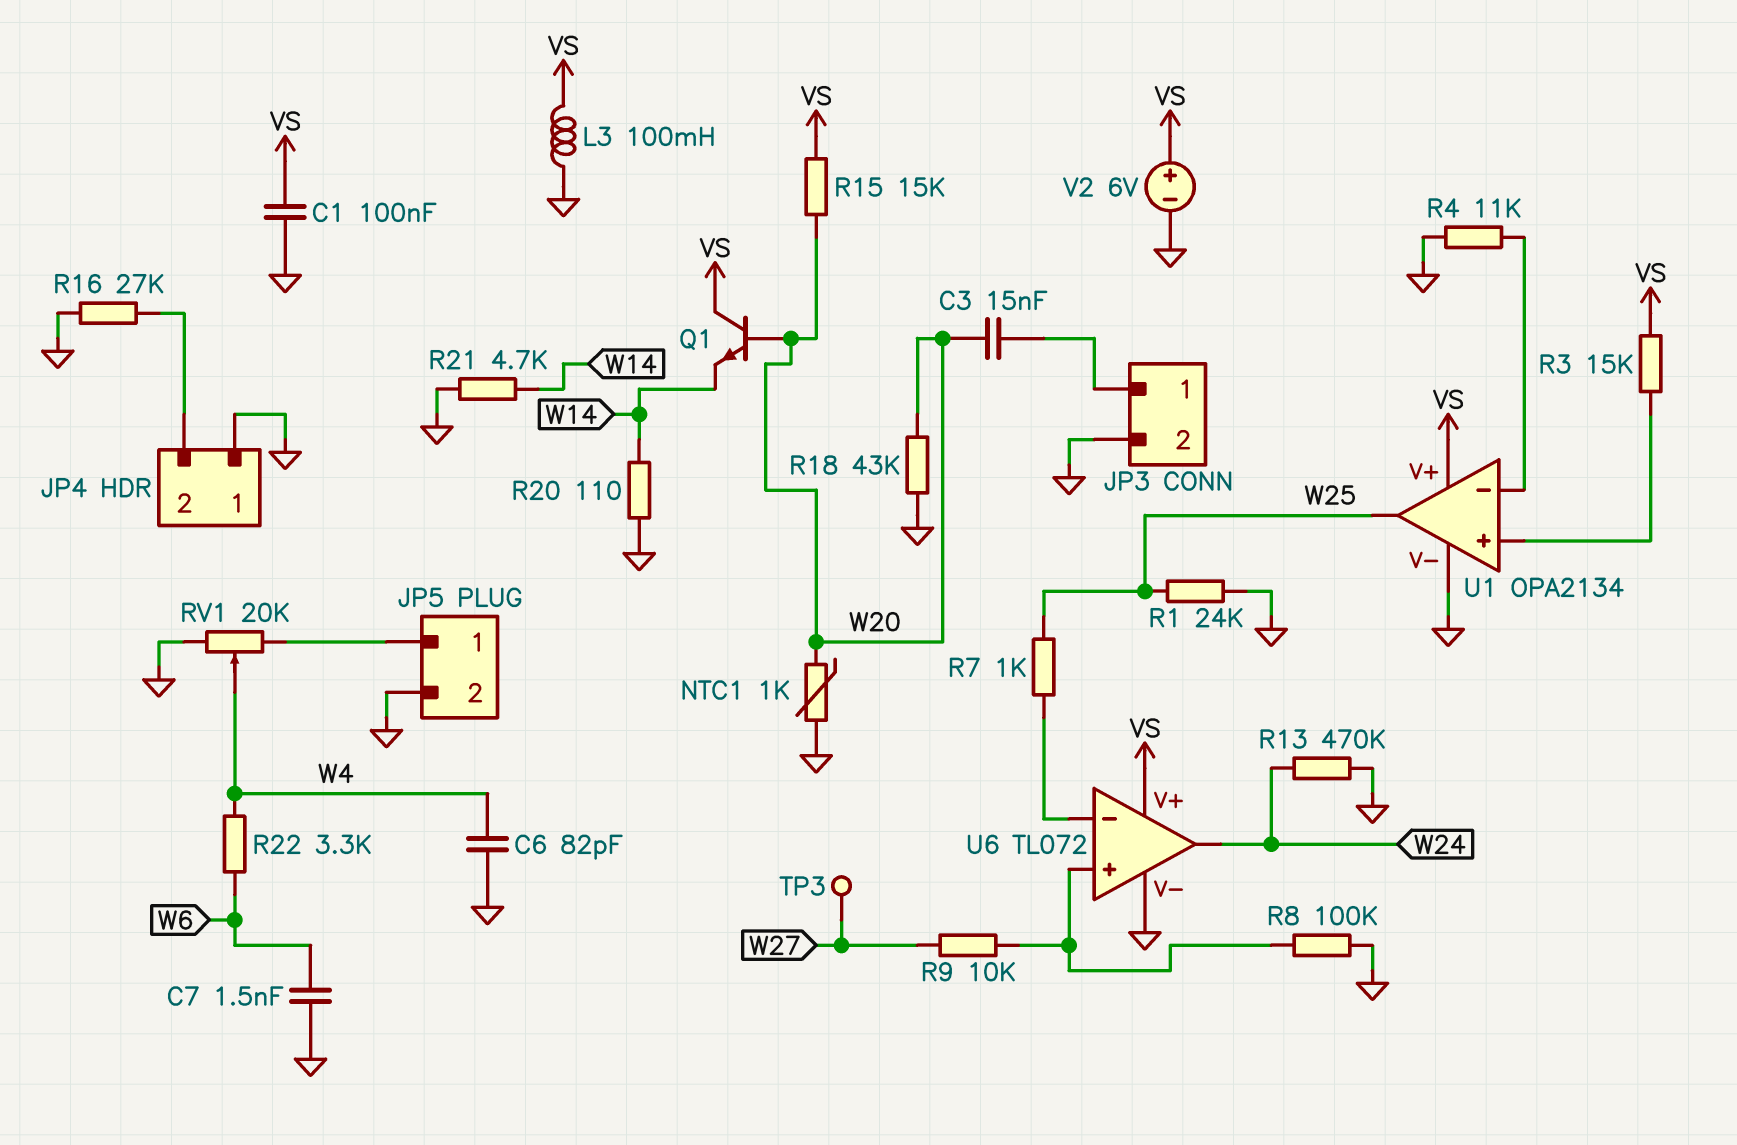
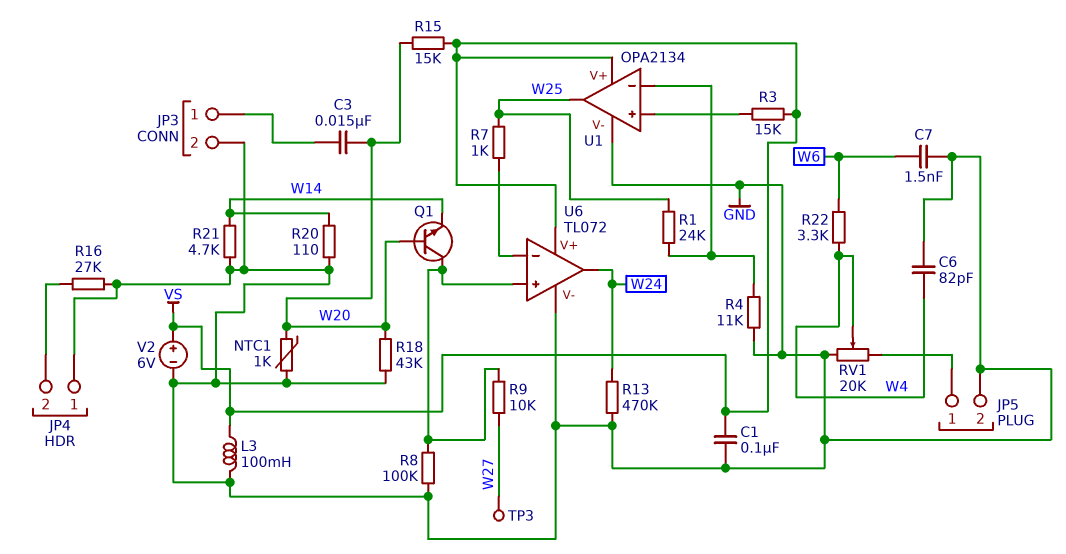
Q1: NPN (B W20, C VS, E W14) -> NPN (B W20, C U6/in+, E W14)
R1: 24k (GND, W25) -> 24k (U1/in-, W25)

